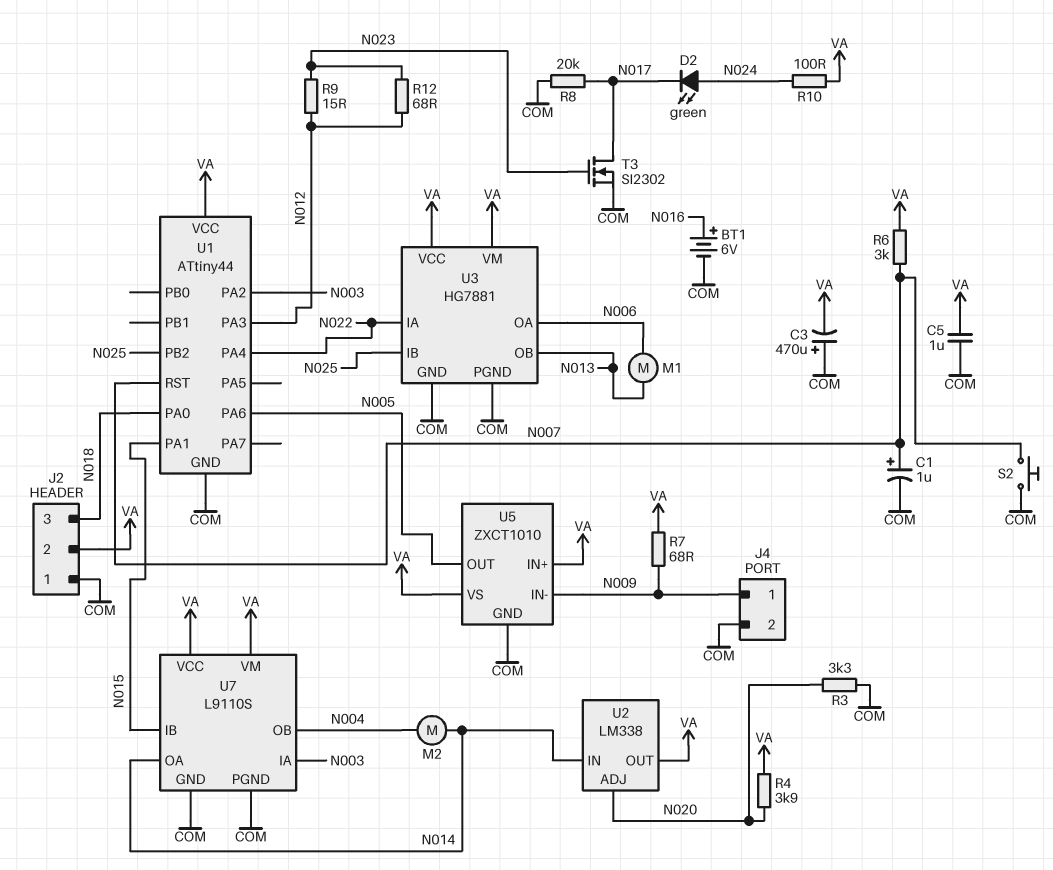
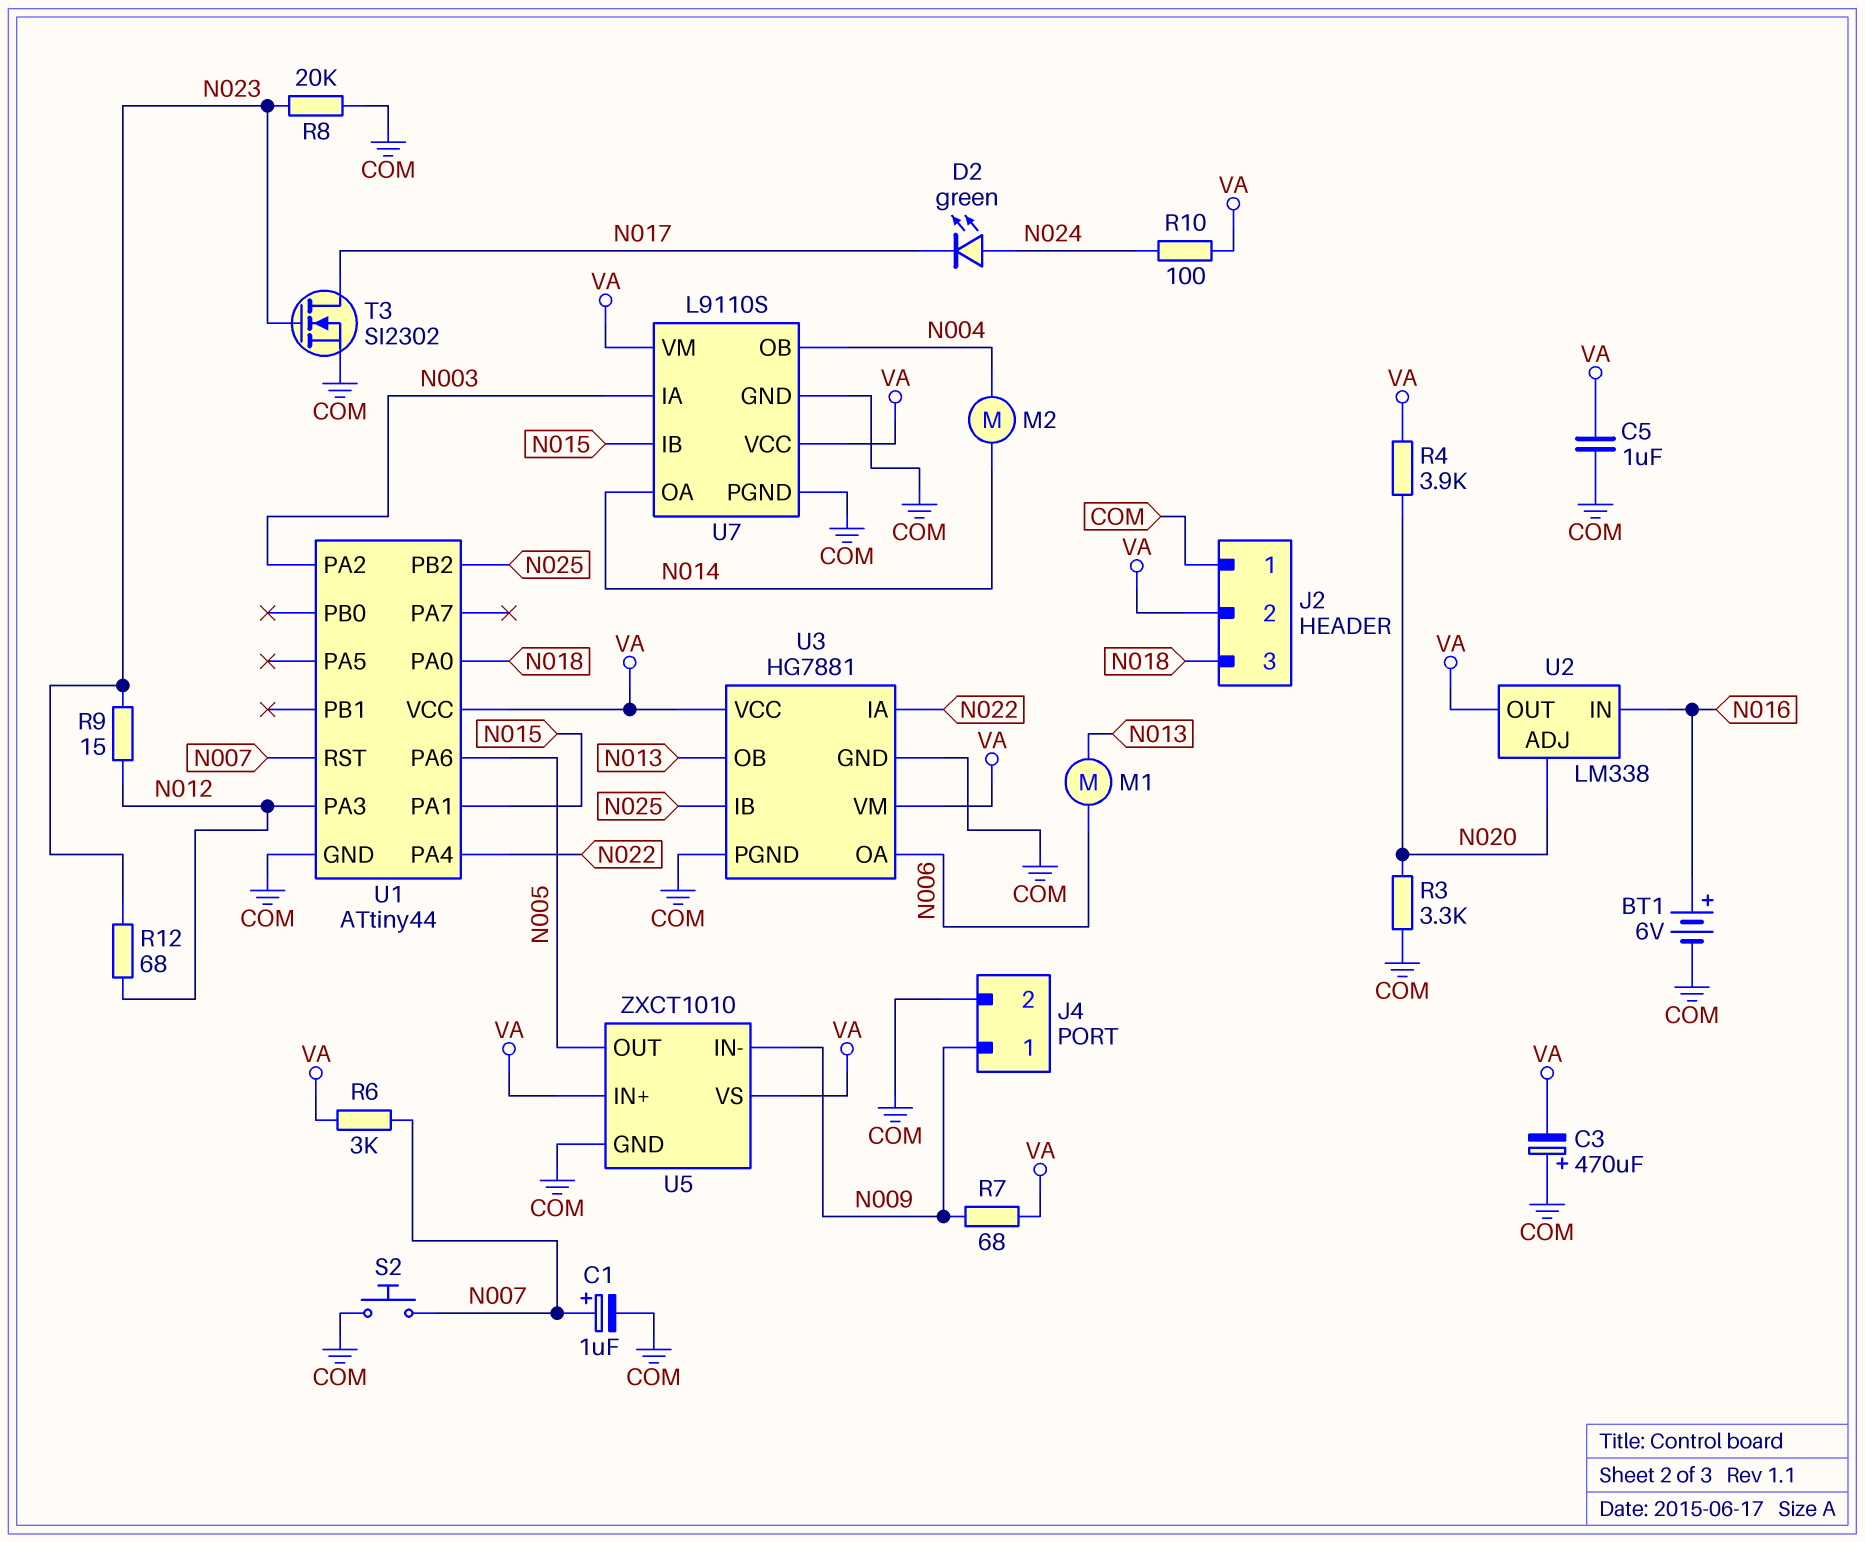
R8: 20k (COM, N017) -> 20k (COM, N023)
U2 pin IN: N014 -> N016

